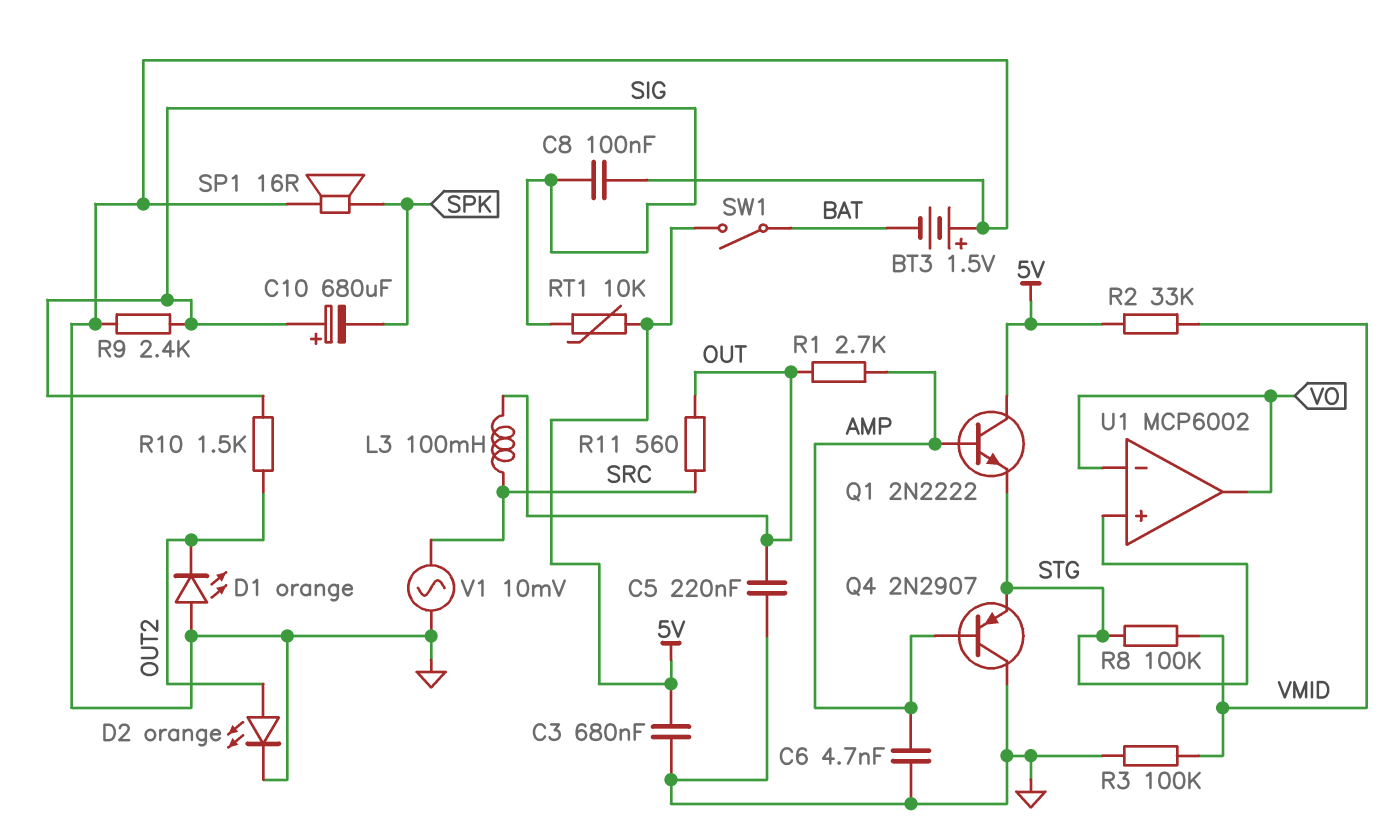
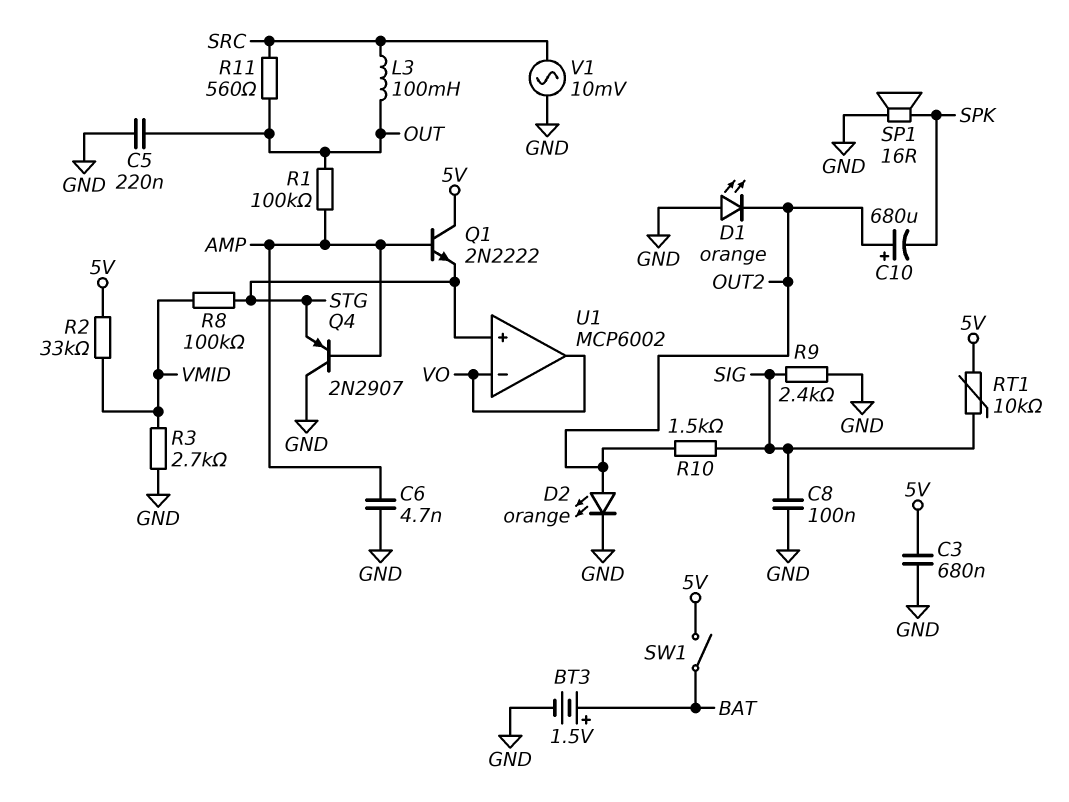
BT3: 1.5V (plus GND, minus BAT) -> 1.5V (plus BAT, minus GND)
C10: 680uF (plus SIG, minus SPK) -> 680uF (plus OUT2, minus SPK)
R1: 2.7k (AMP, OUT) -> 100k (AMP, OUT)
R3: 100k (GND, VMID) -> 2.7k (GND, VMID)

